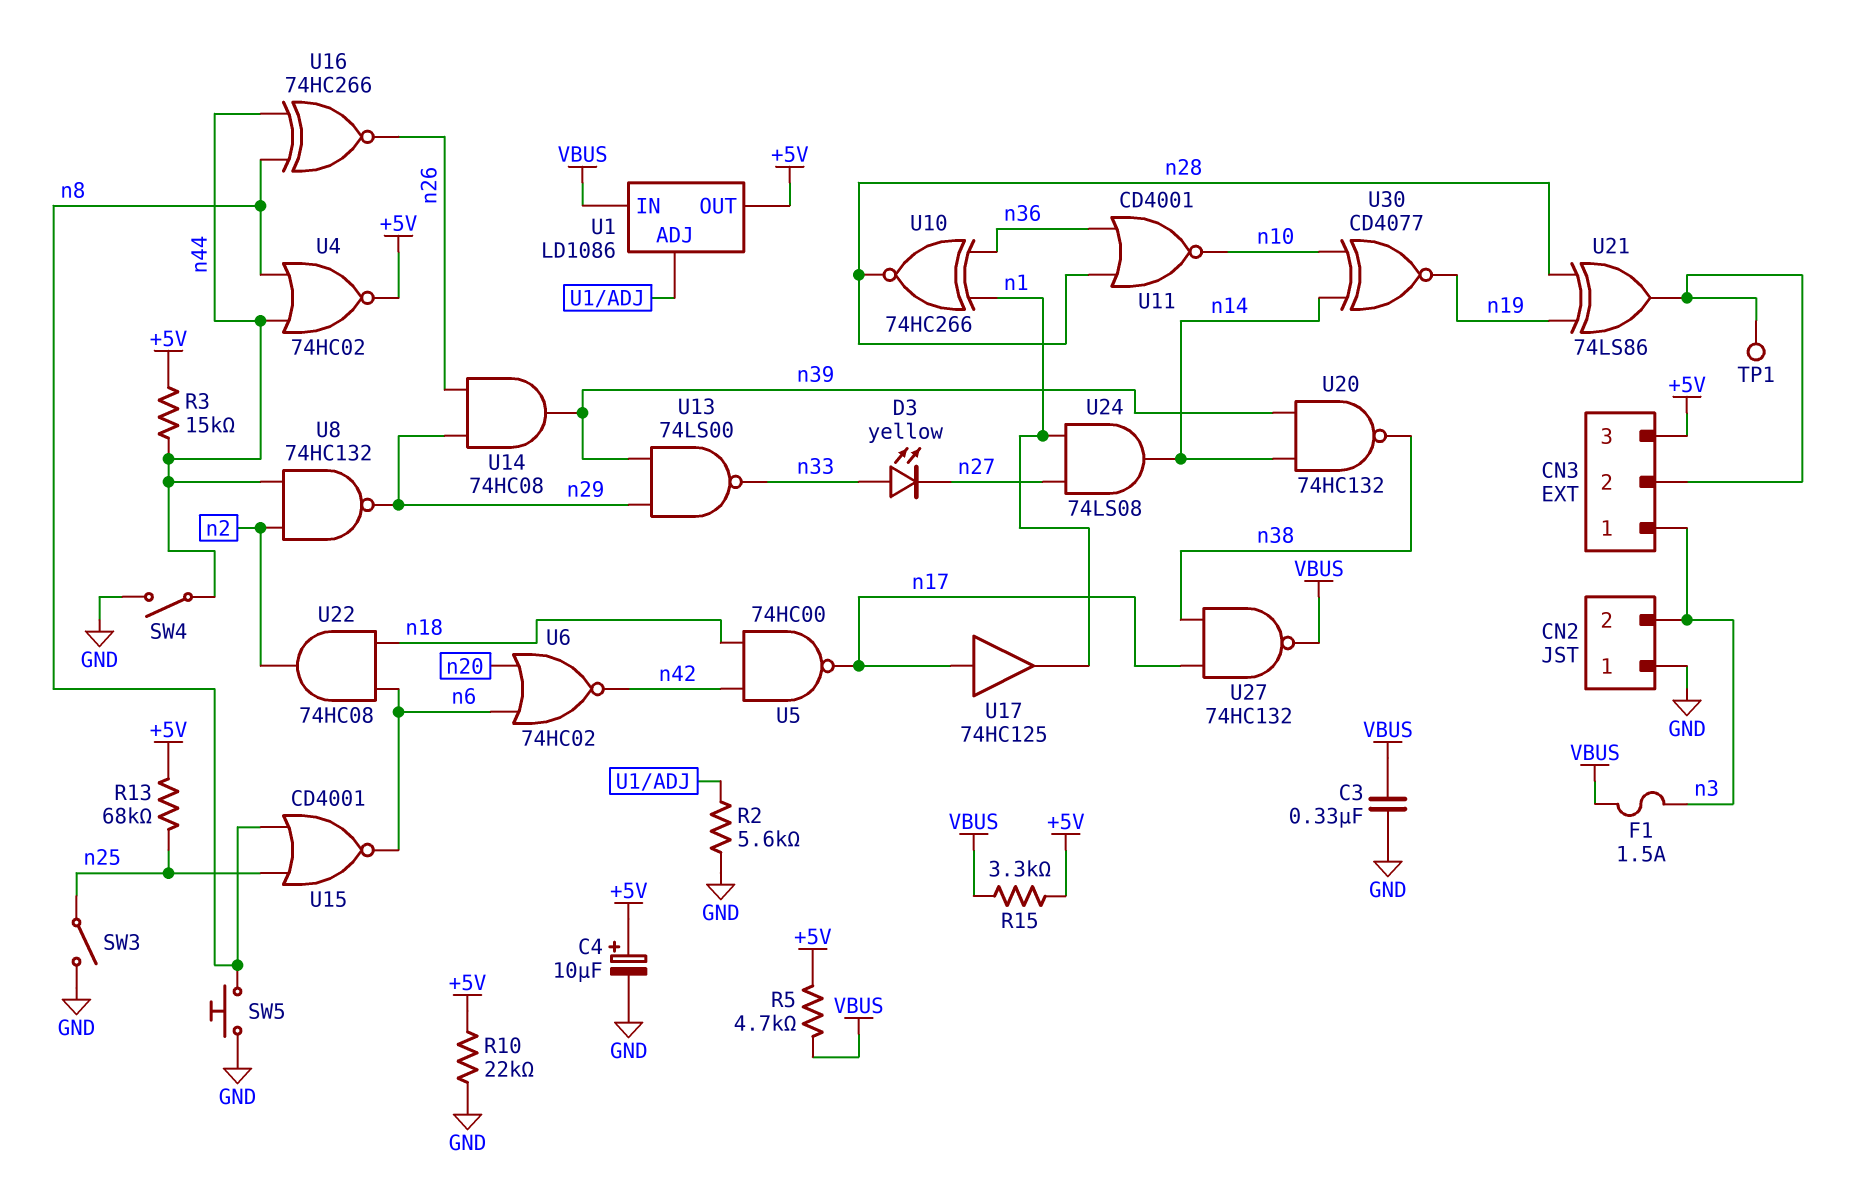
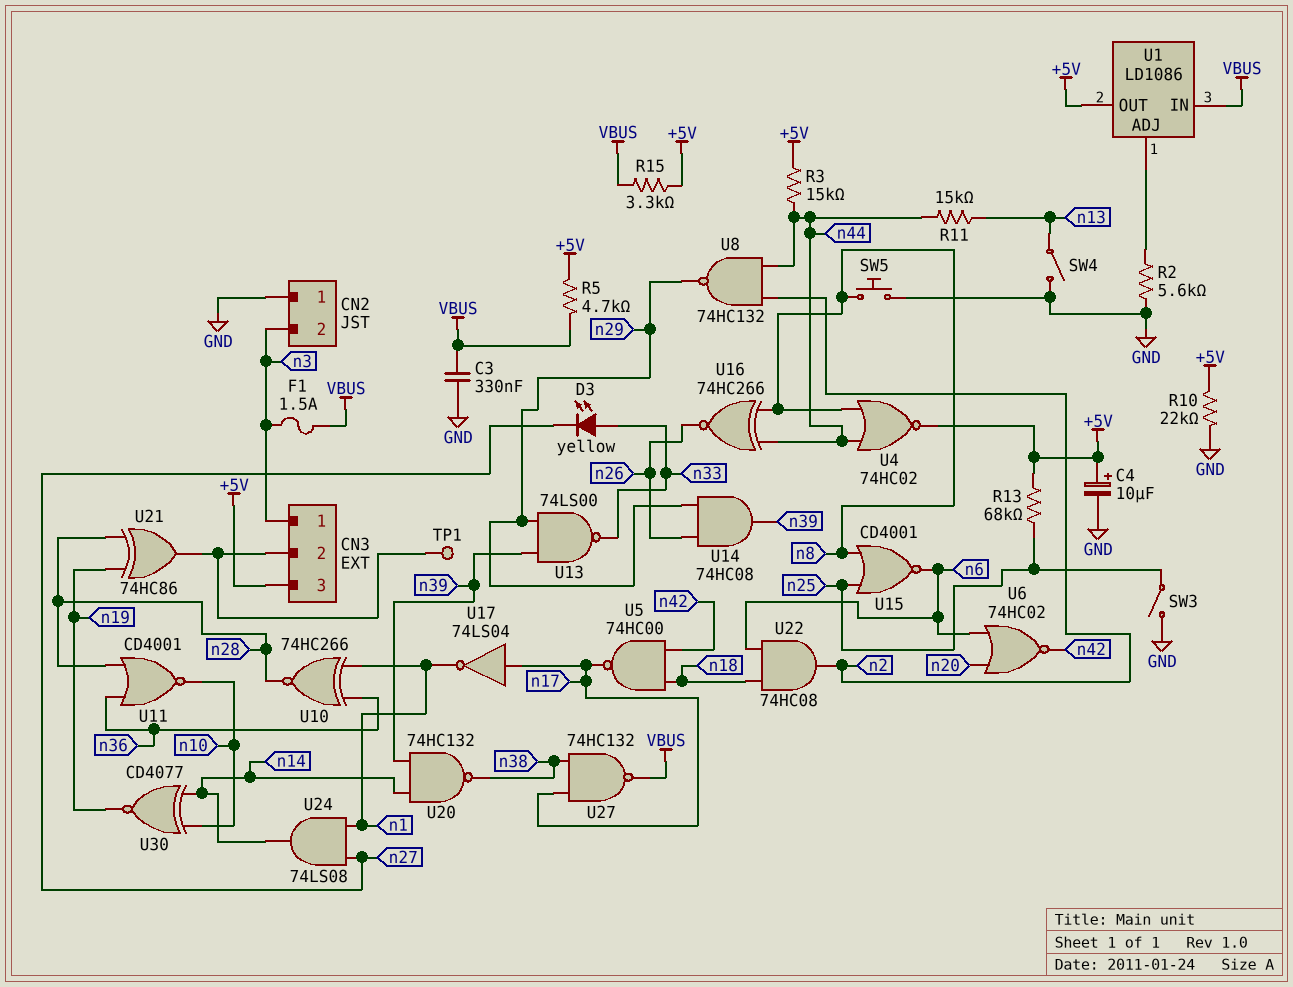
R11: none -> 15k (n13, n44)
SW4: switch (GND, n44) -> switch (GND, n13)
U17: buffer 74HC125 (in n17, out n1) -> NOT 74LS04 (in n17, out n1)
U21: XOR 74LS86 (in n19, in n28, out CN3/2) -> XOR 74HC86 (in n19, in n28, out CN3/2)

